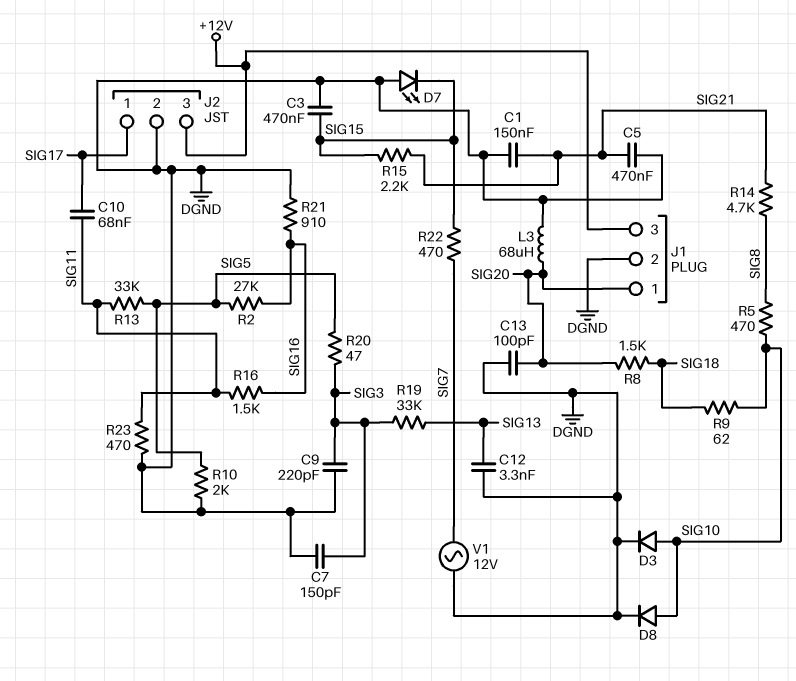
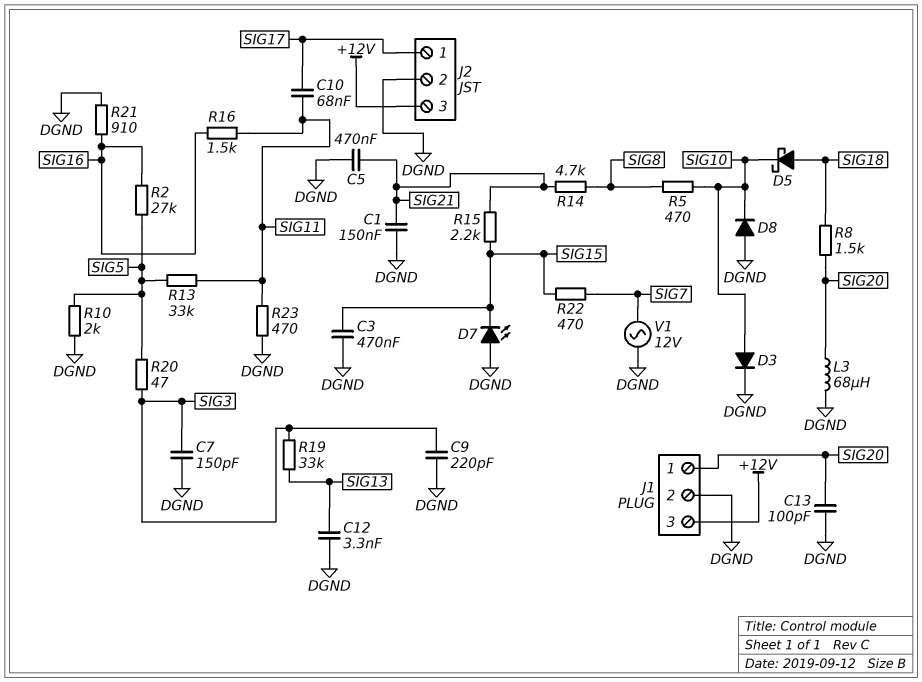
D5: none -> schottky (A SIG18, K SIG10)
D8: diode (A SIG10, K DGND) -> diode (A DGND, K SIG10)
R9: 62 (SIG10, SIG18) -> none

